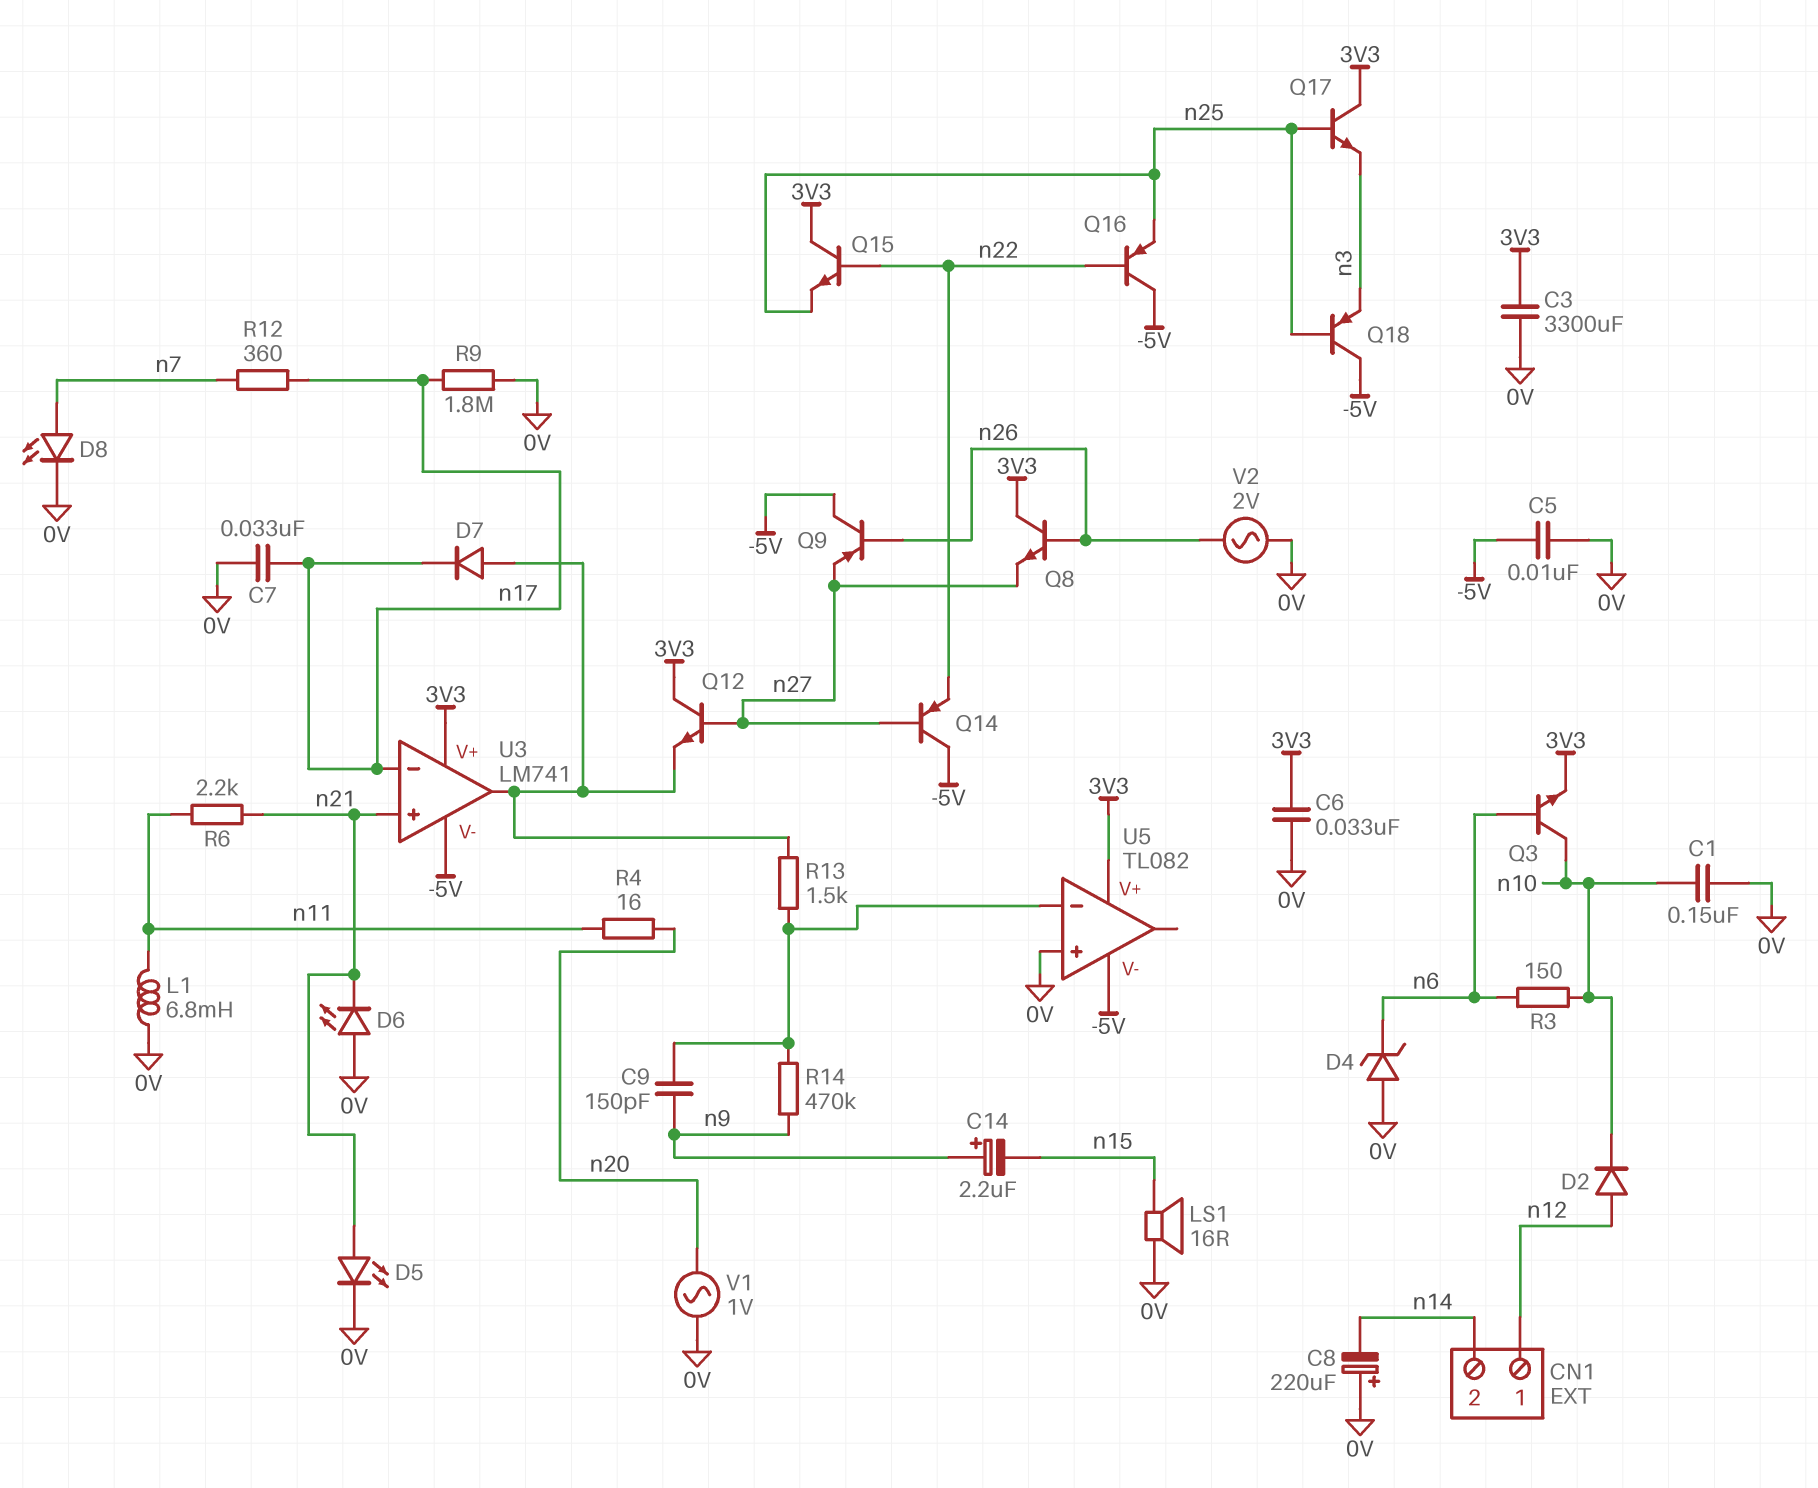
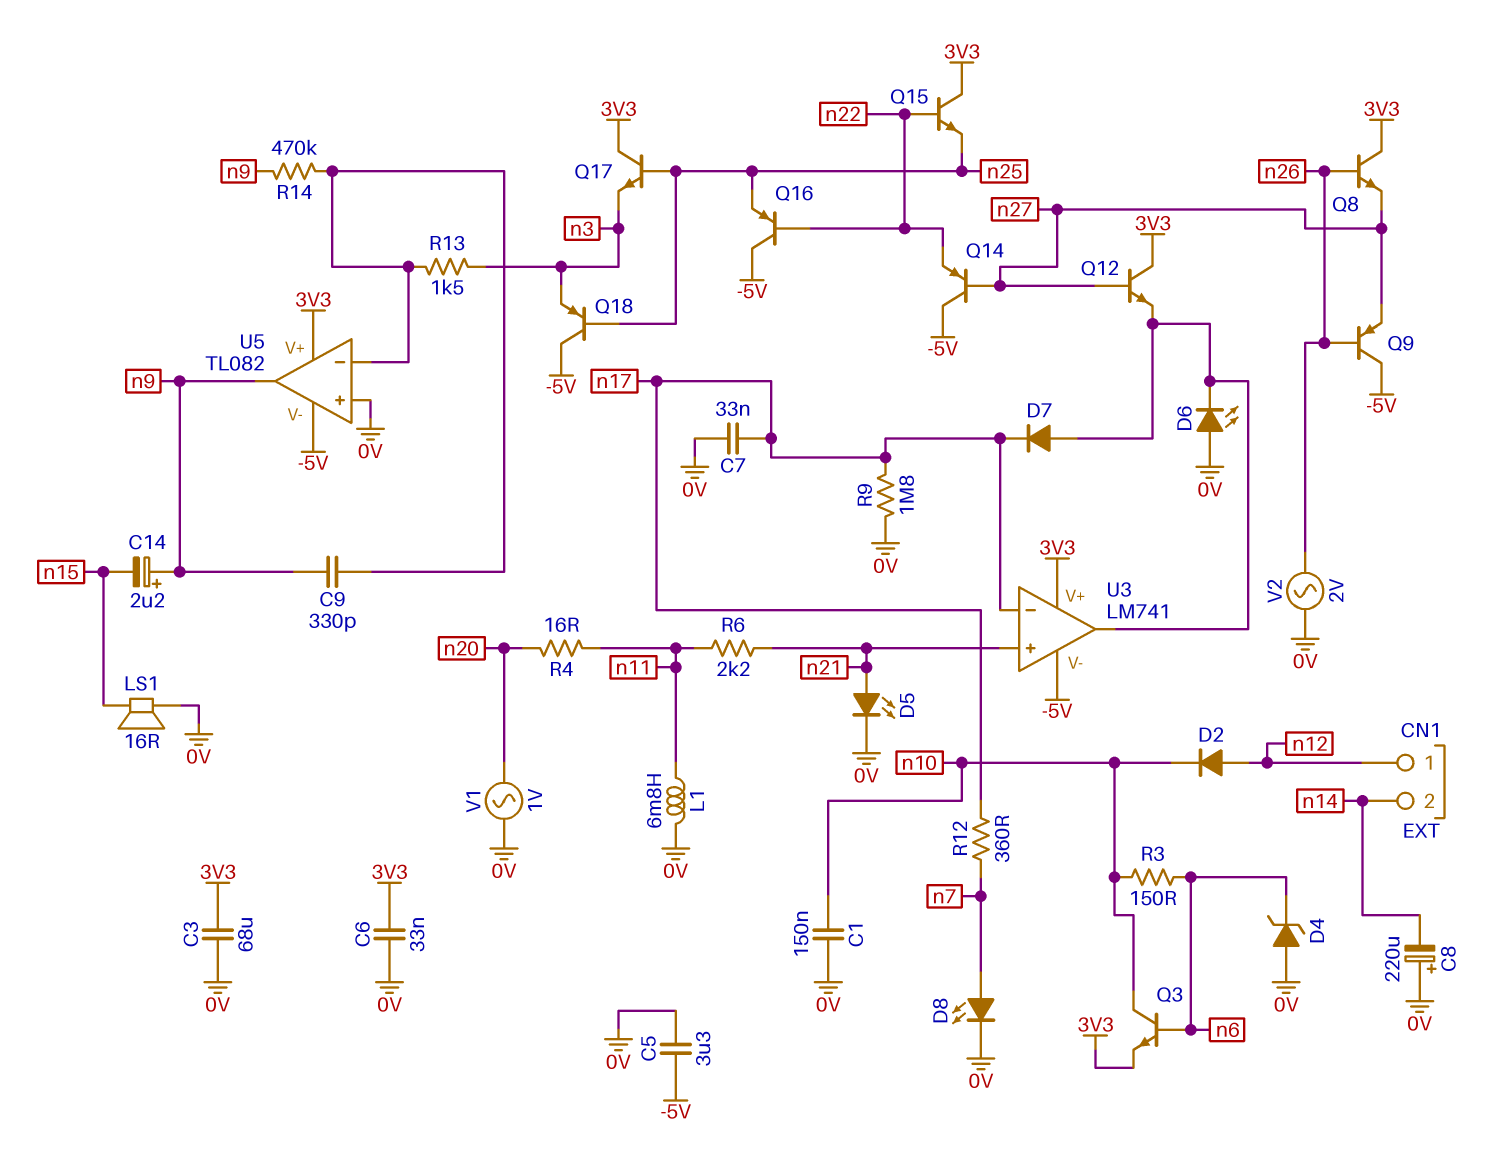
C3: 3300uF (0V, 3V3) -> 68uF (0V, 3V3)
C5: 10nF (-5V, 0V) -> 3.3uF (-5V, 0V)
C9: 150pF (U5/in-, n9) -> 330pF (U5/in-, n9)
D6: LED (A 0V, K n21) -> LED (A 0V, K U3/out)
R13: 1.5k (U3/out, U5/in-) -> 1.5k (U5/in-, n3)
U5 pin out: none -> n9

